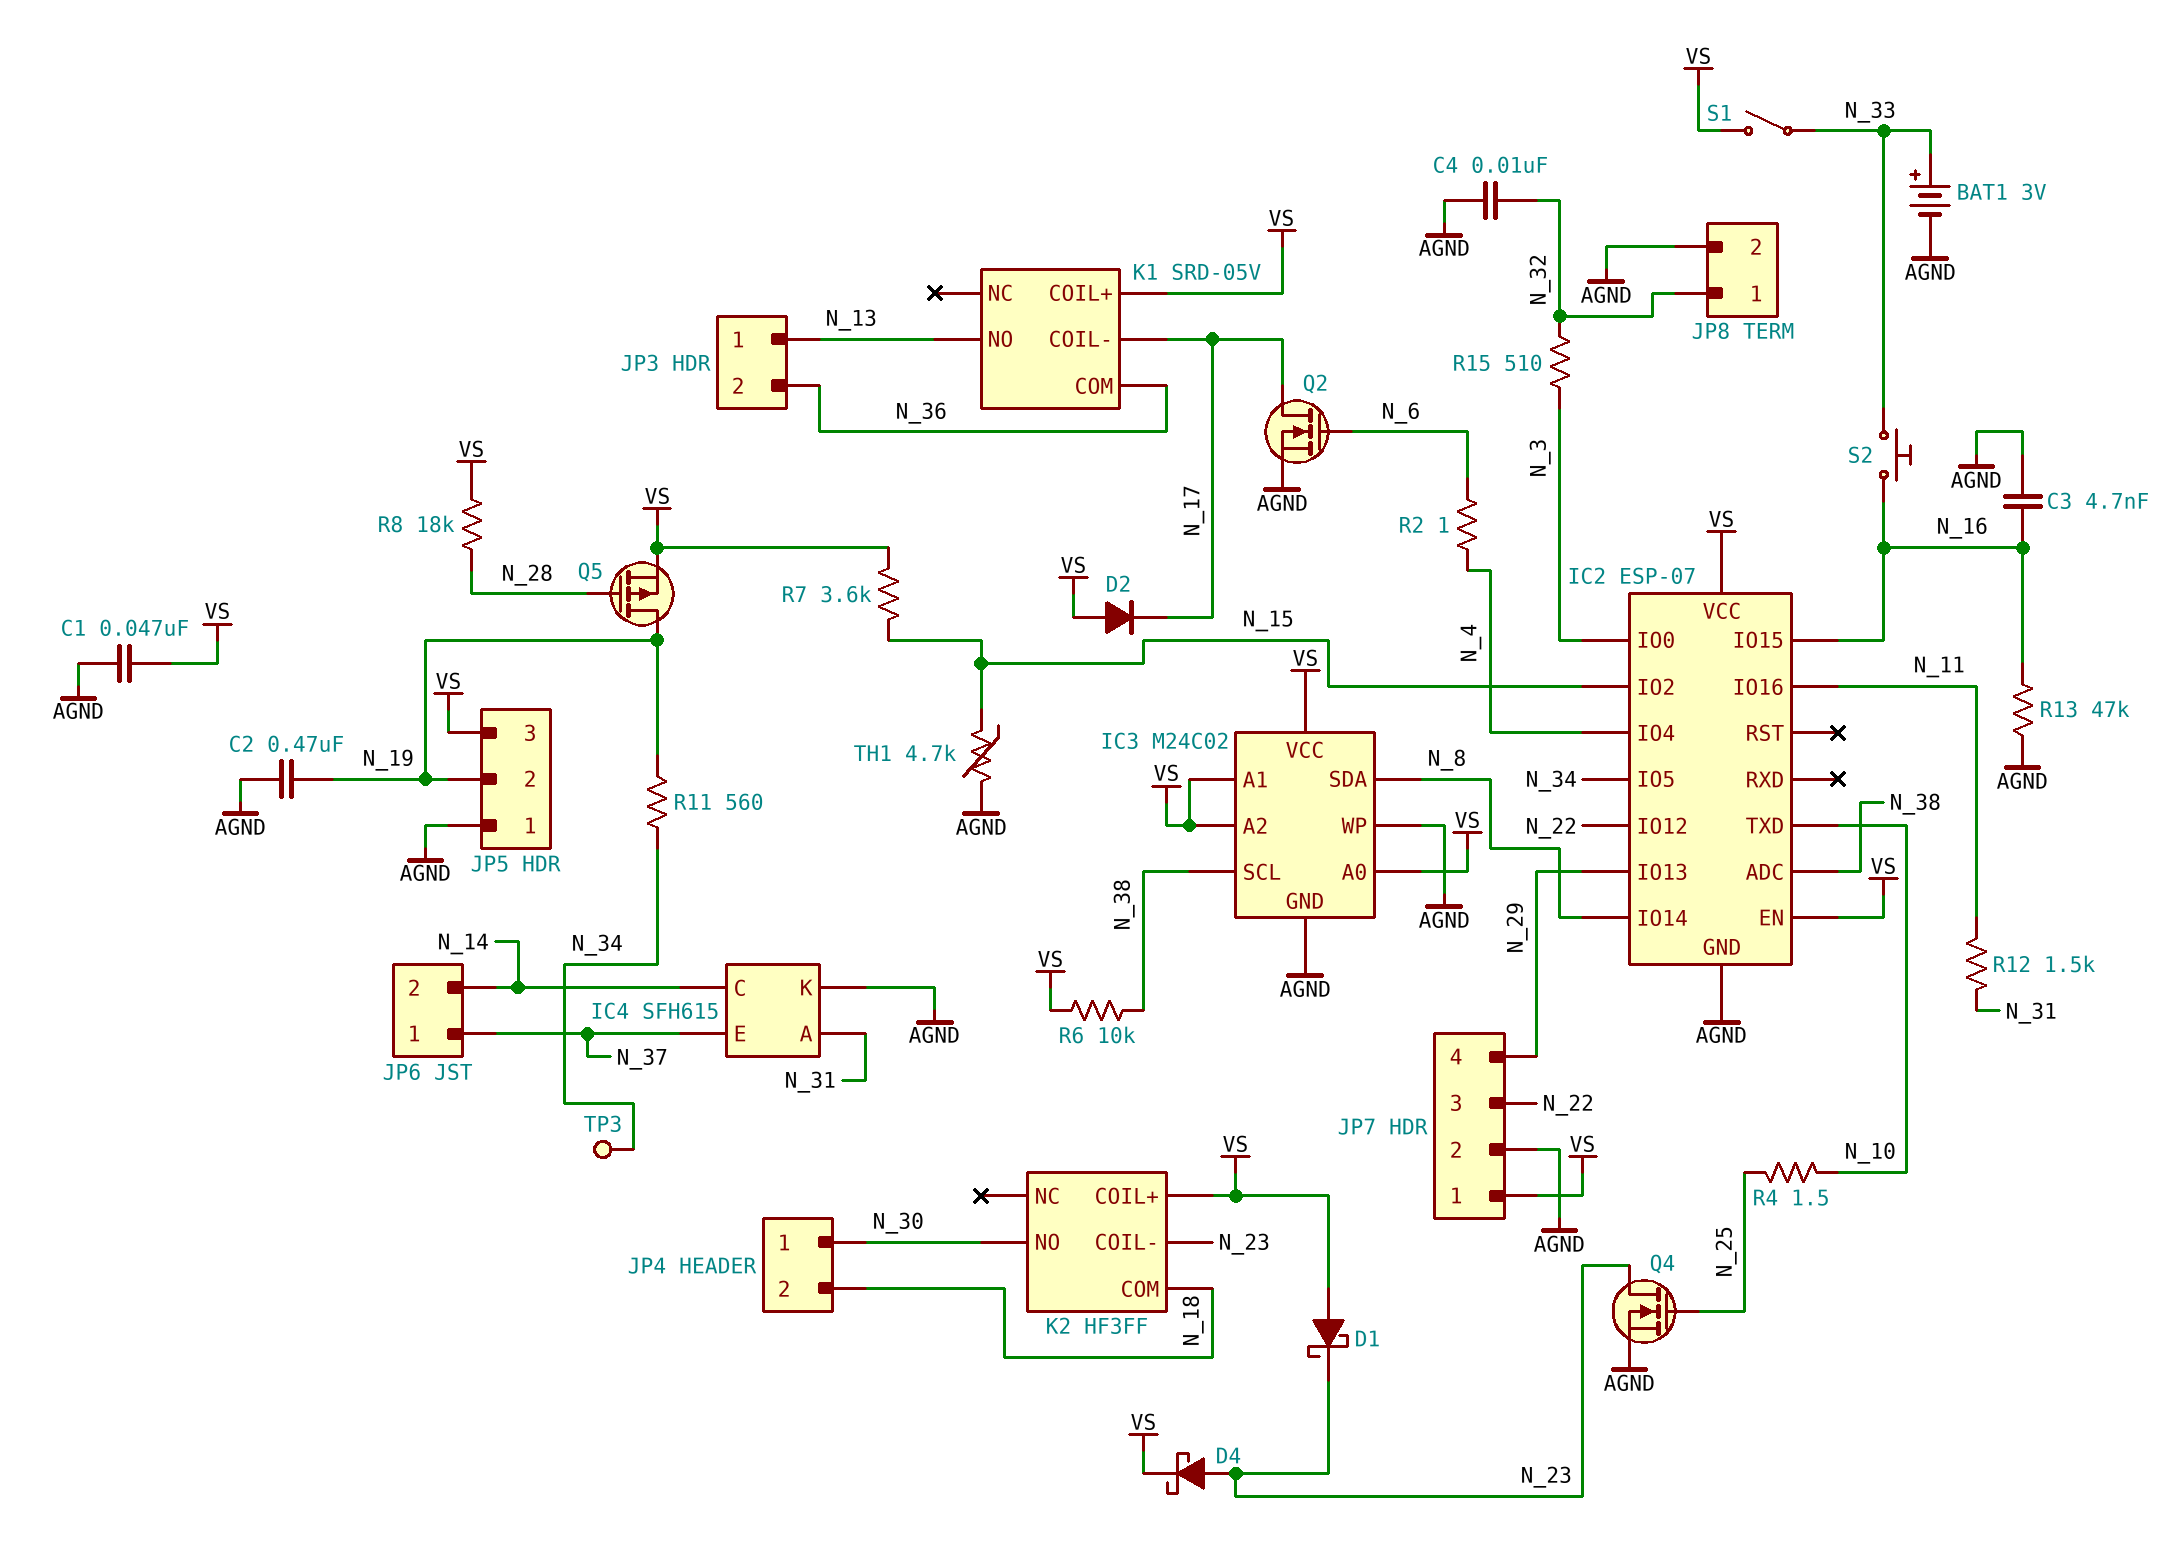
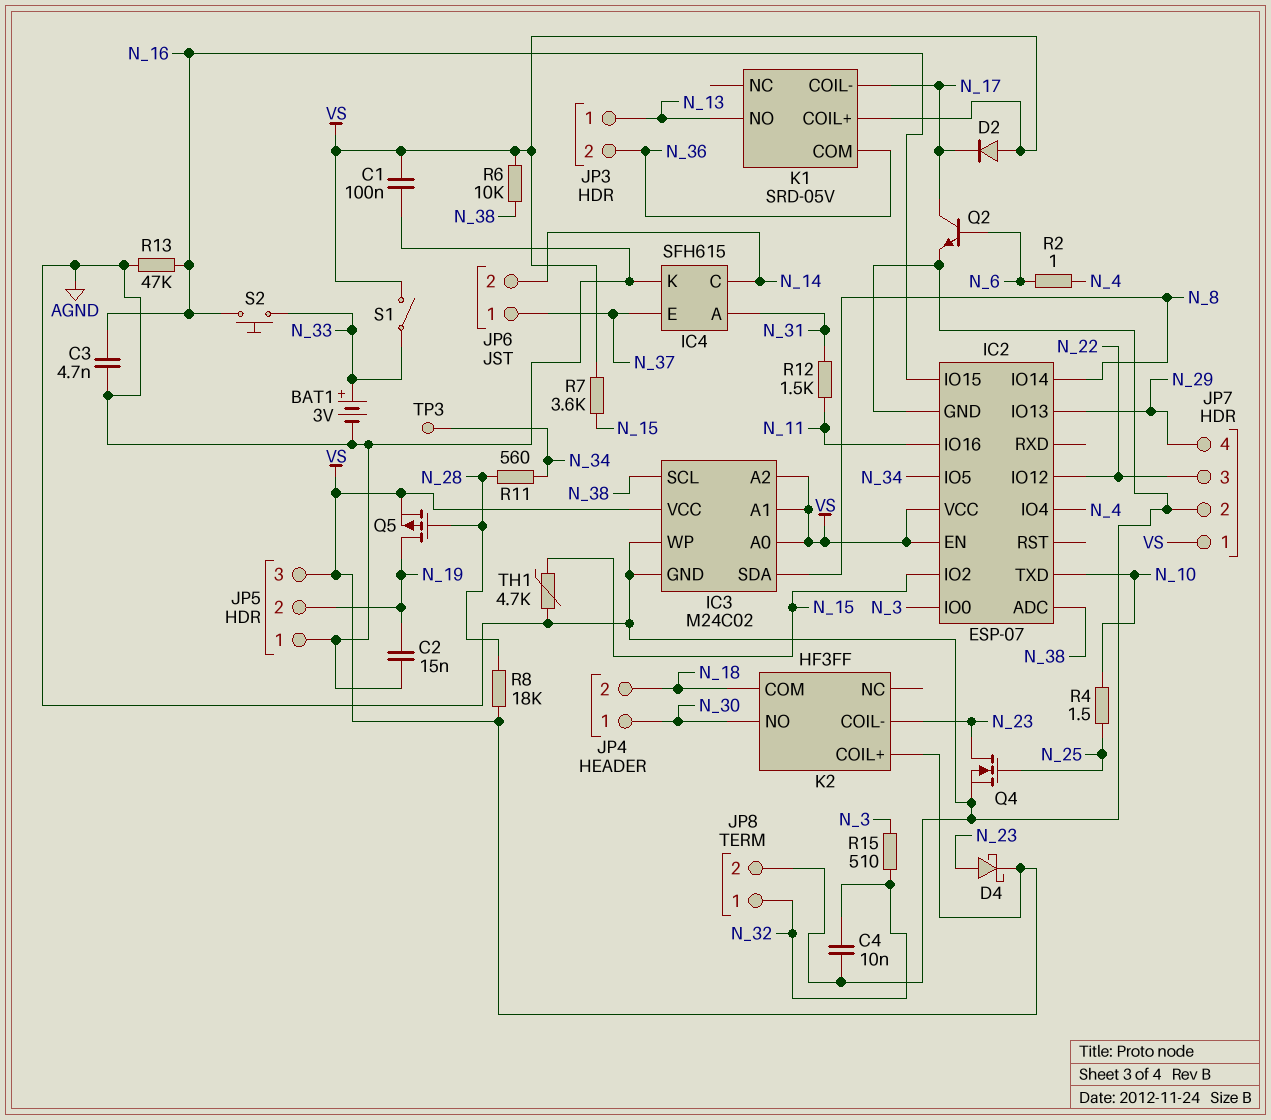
C1: 47nF (AGND, VS) -> 100nF (AGND, VS)
C2: 470nF (AGND, N_19) -> 15nF (AGND, N_19)
D1: schottky (A VS, K N_23) -> none
Q2: NMOS (G N_6, D N_17, S AGND) -> NPN (B N_6, C N_17, E AGND)
R11: 560 (N_19, N_34) -> 560 (N_28, N_34)

